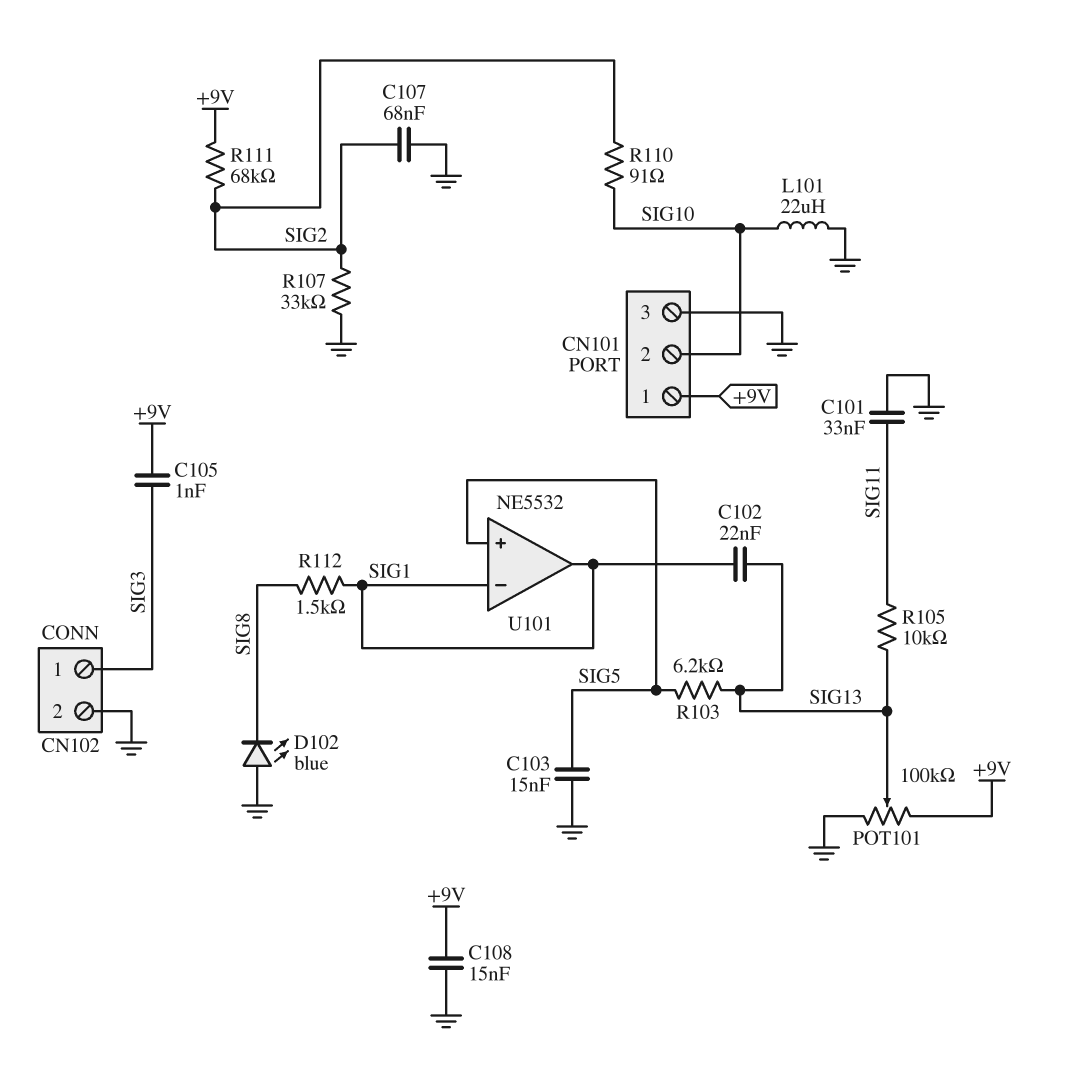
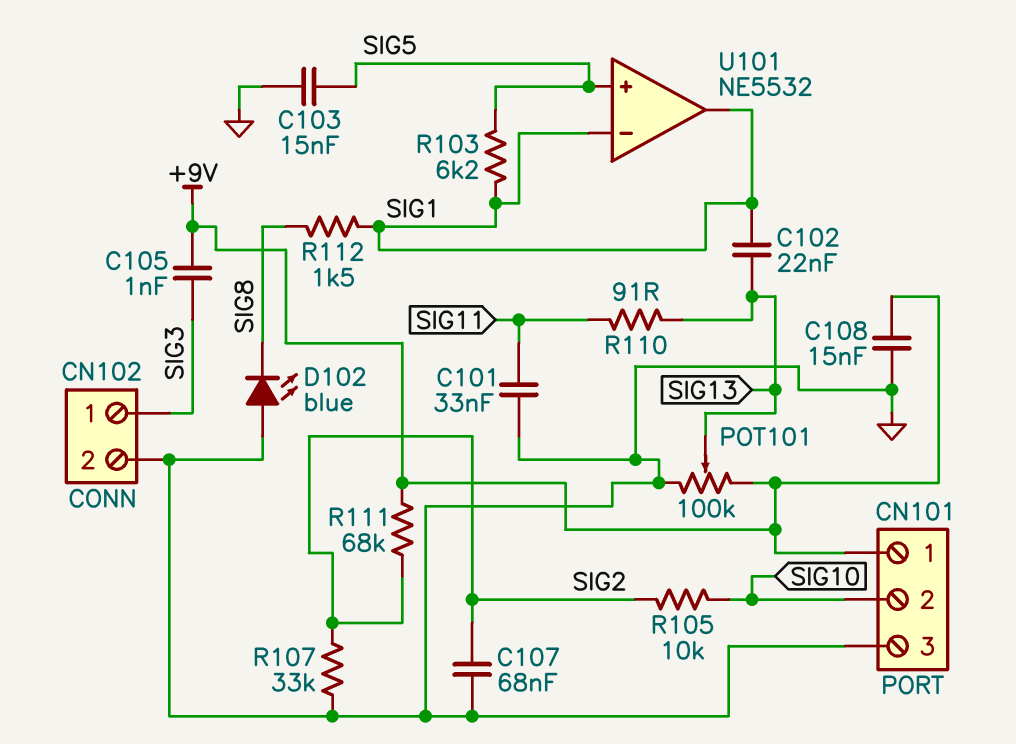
L101: 22uH (GND, SIG10) -> none
R103: 6.2k (SIG5, SIG13) -> 6.2k (SIG1, SIG5)
R105: 10k (SIG11, SIG13) -> 10k (SIG2, SIG10)
R110: 91 (SIG2, SIG10) -> 91 (SIG11, SIG13)

